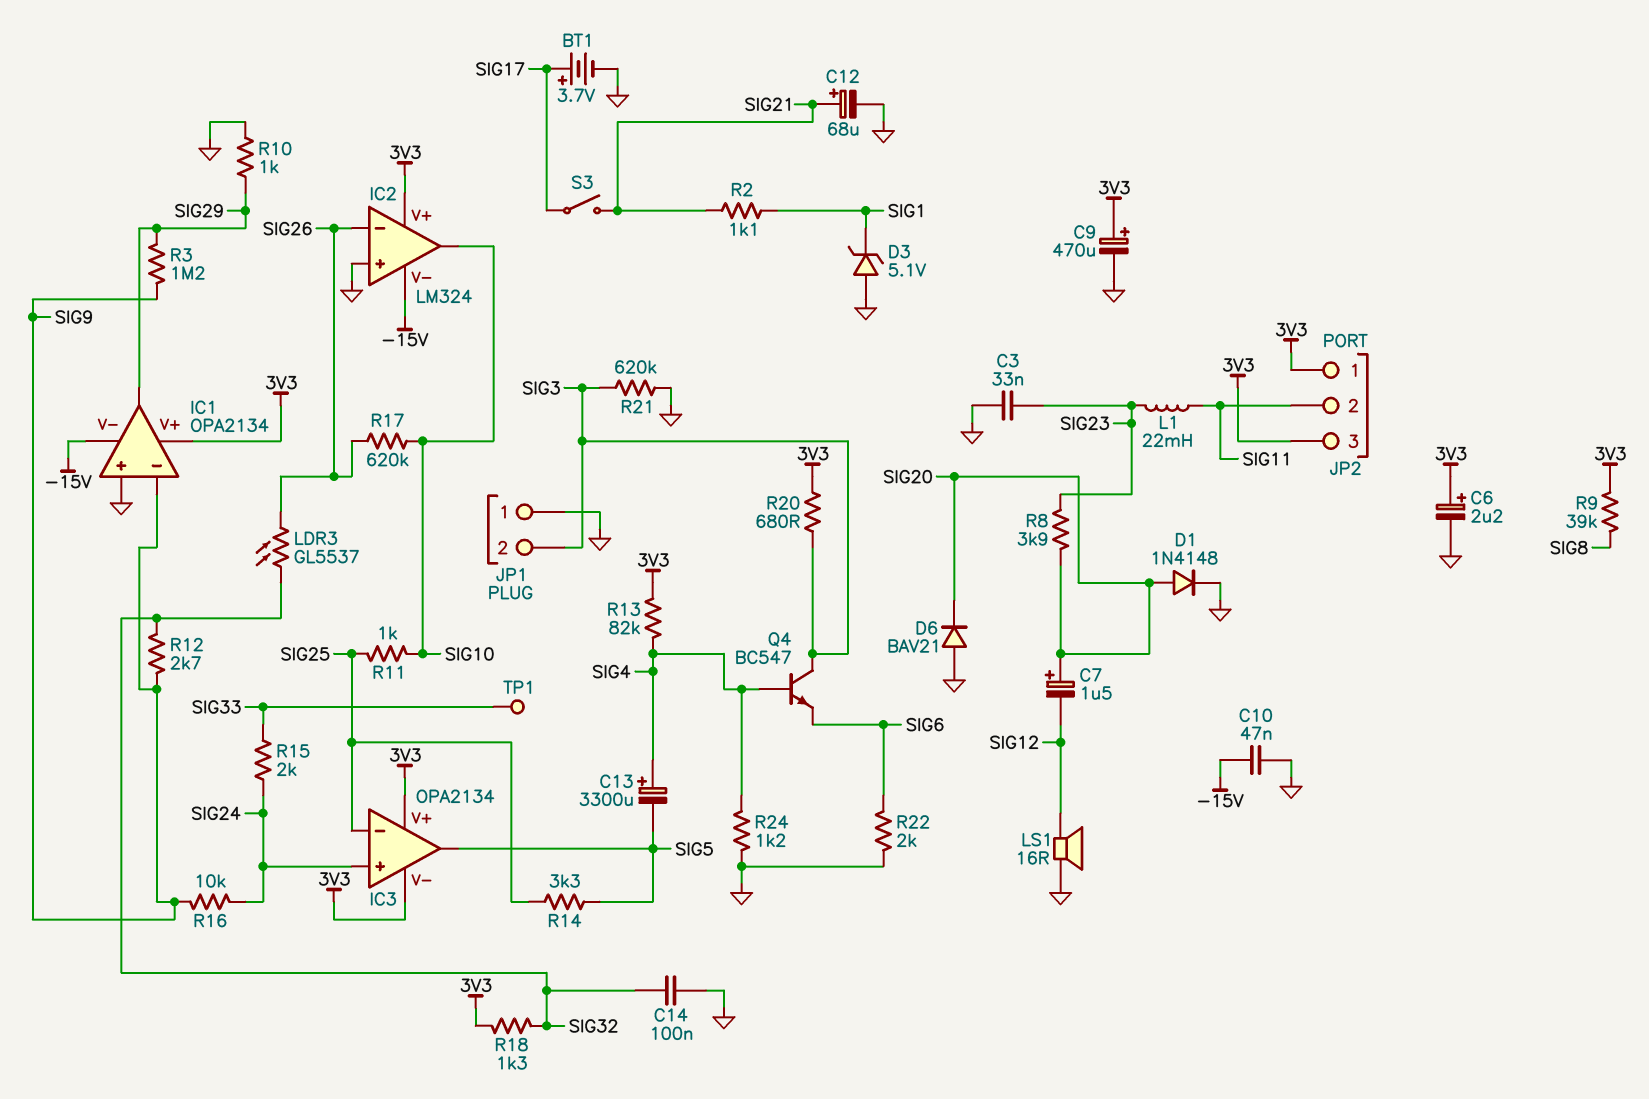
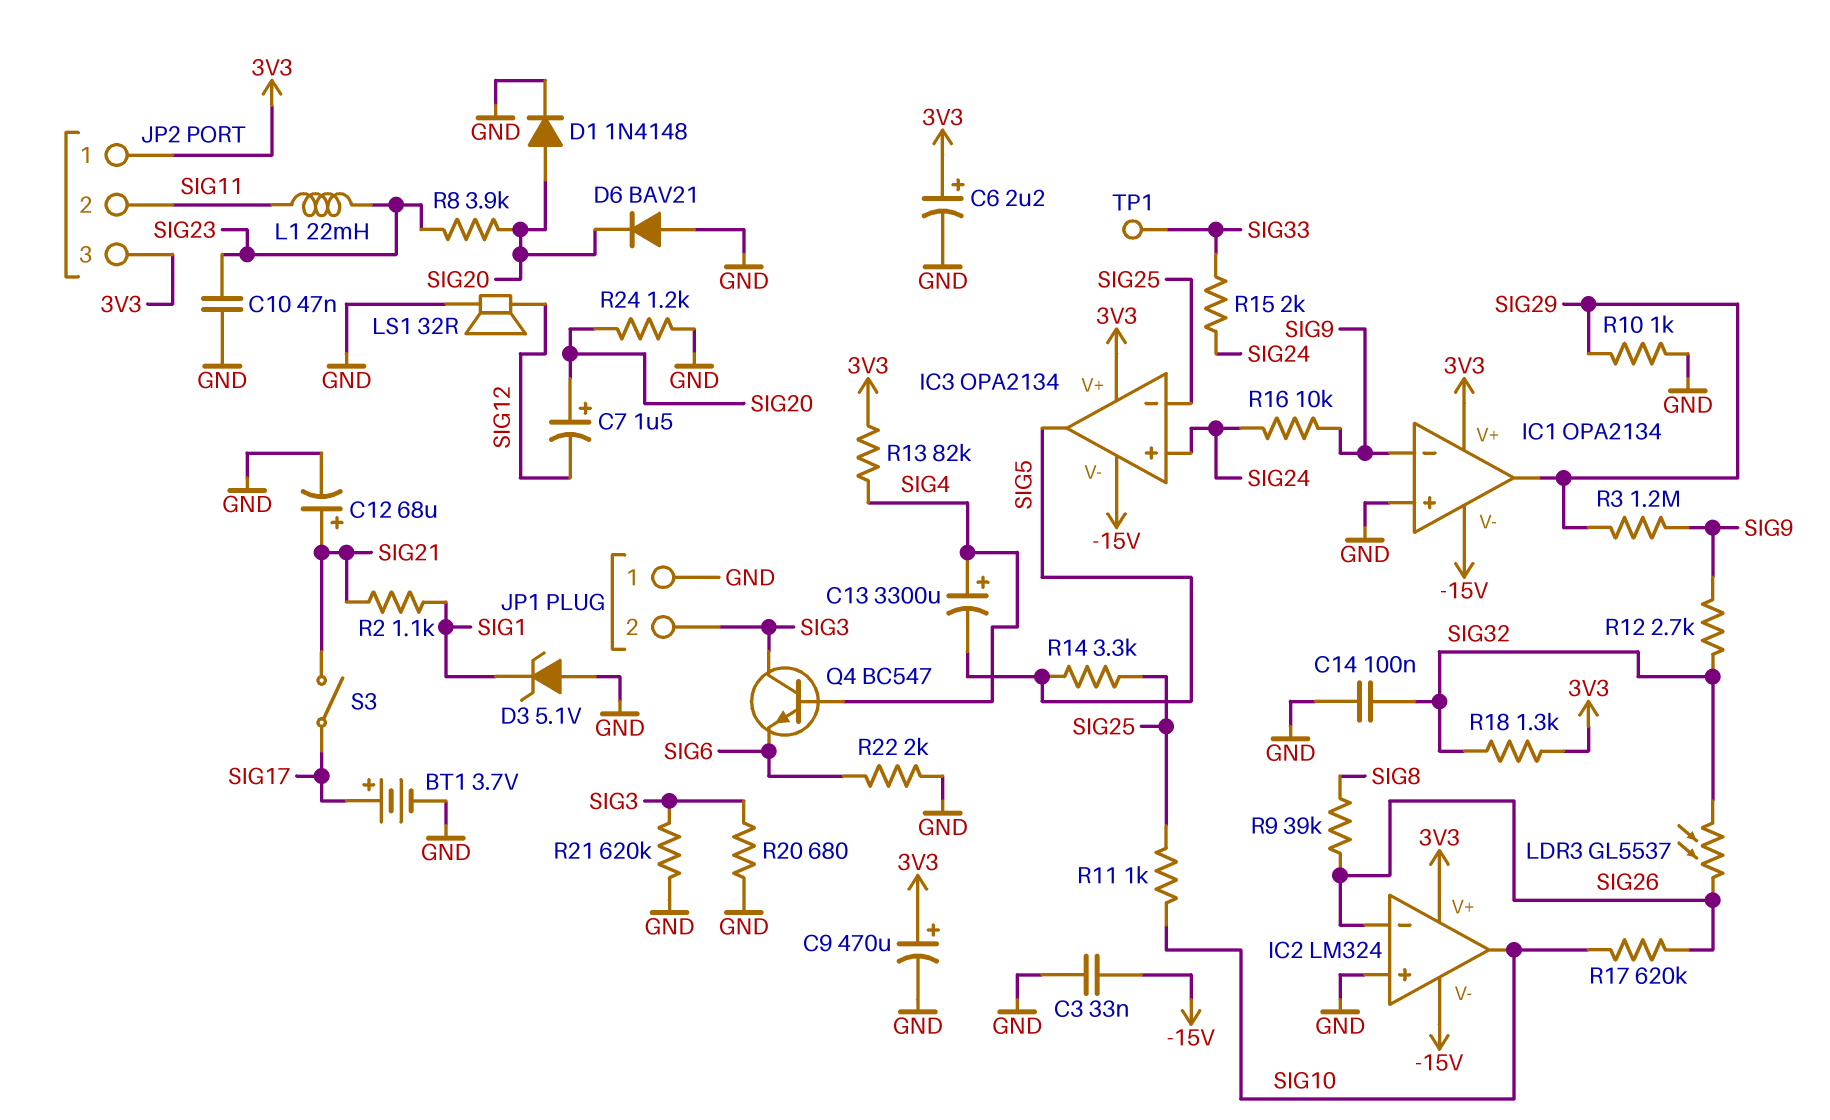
C3: 33nF (GND, SIG23) -> 33nF (-15V, GND)
C10: 47nF (-15V, GND) -> 47nF (GND, SIG23)
IC3 pin V-: 3V3 -> -15V
LS1: speaker 16R (GND, SIG12) -> speaker 32R (GND, SIG12)
R9: 39k (3V3, SIG8) -> 39k (SIG8, SIG26)
R20: 680 (3V3, SIG3) -> 680 (GND, SIG3)
R24: 1.2k (GND, SIG4) -> 1.2k (GND, SIG20)

